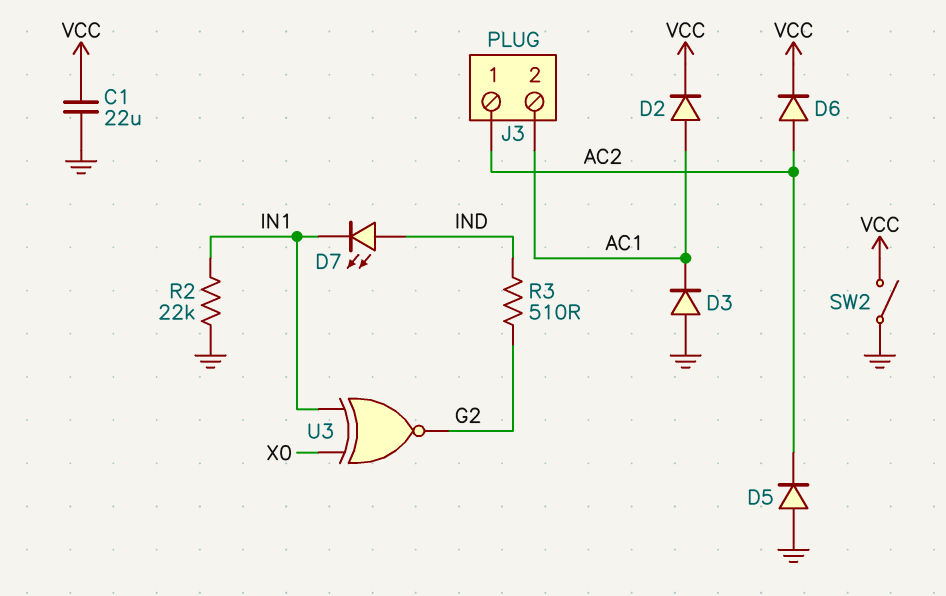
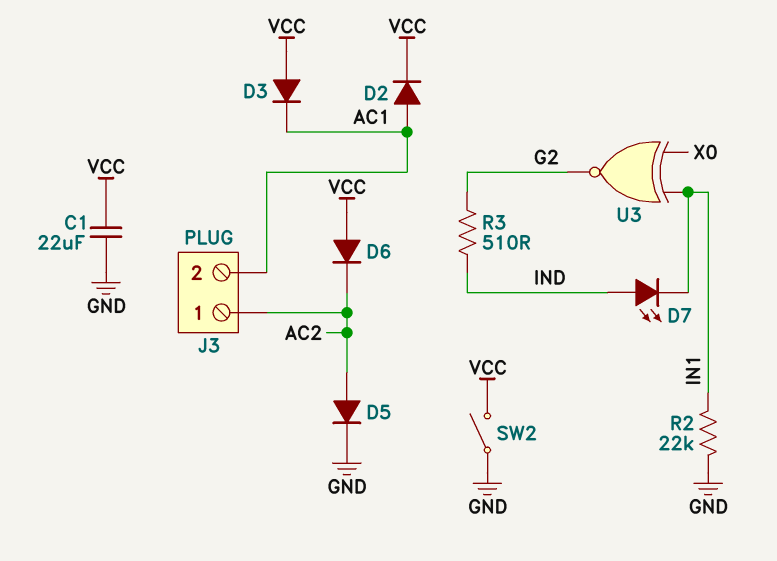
D3: diode (A GND, K AC1) -> diode (A VCC, K AC1)
D5: diode (A GND, K AC2) -> diode (A AC2, K GND)
D6: diode (A AC2, K VCC) -> diode (A VCC, K AC2)

